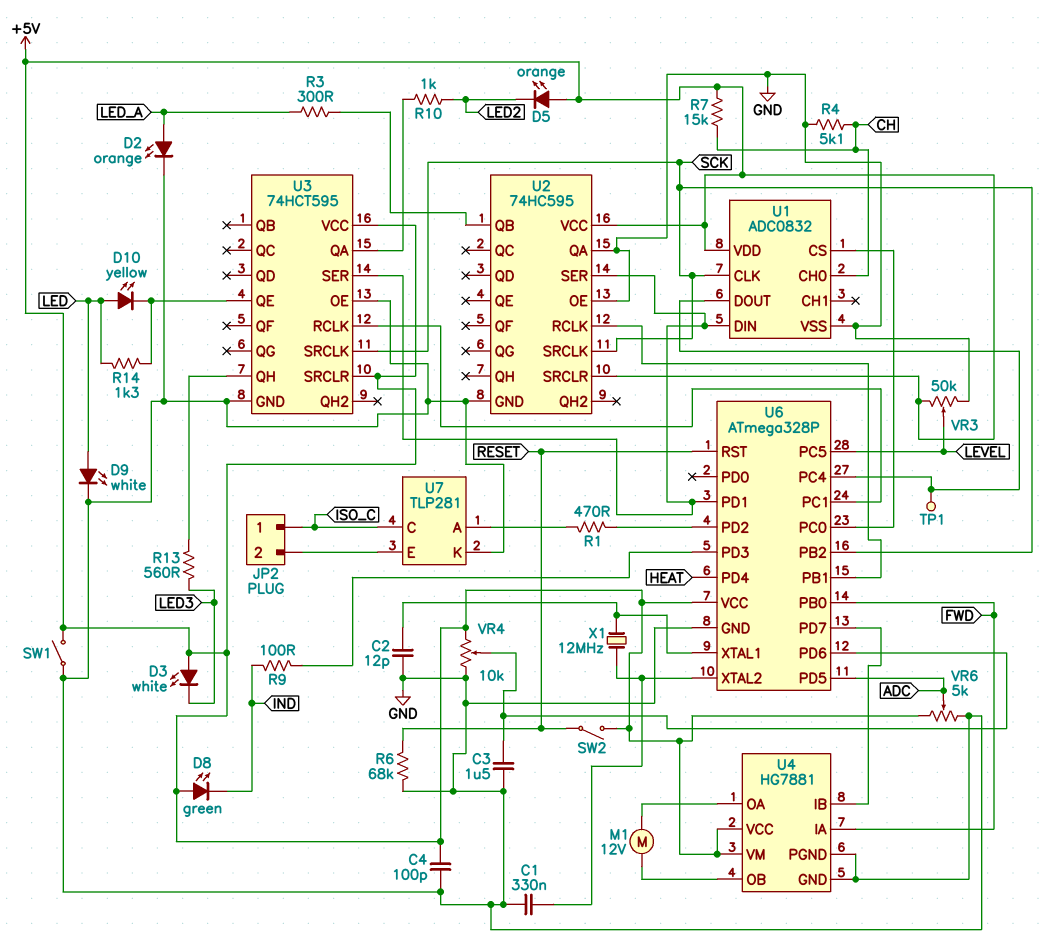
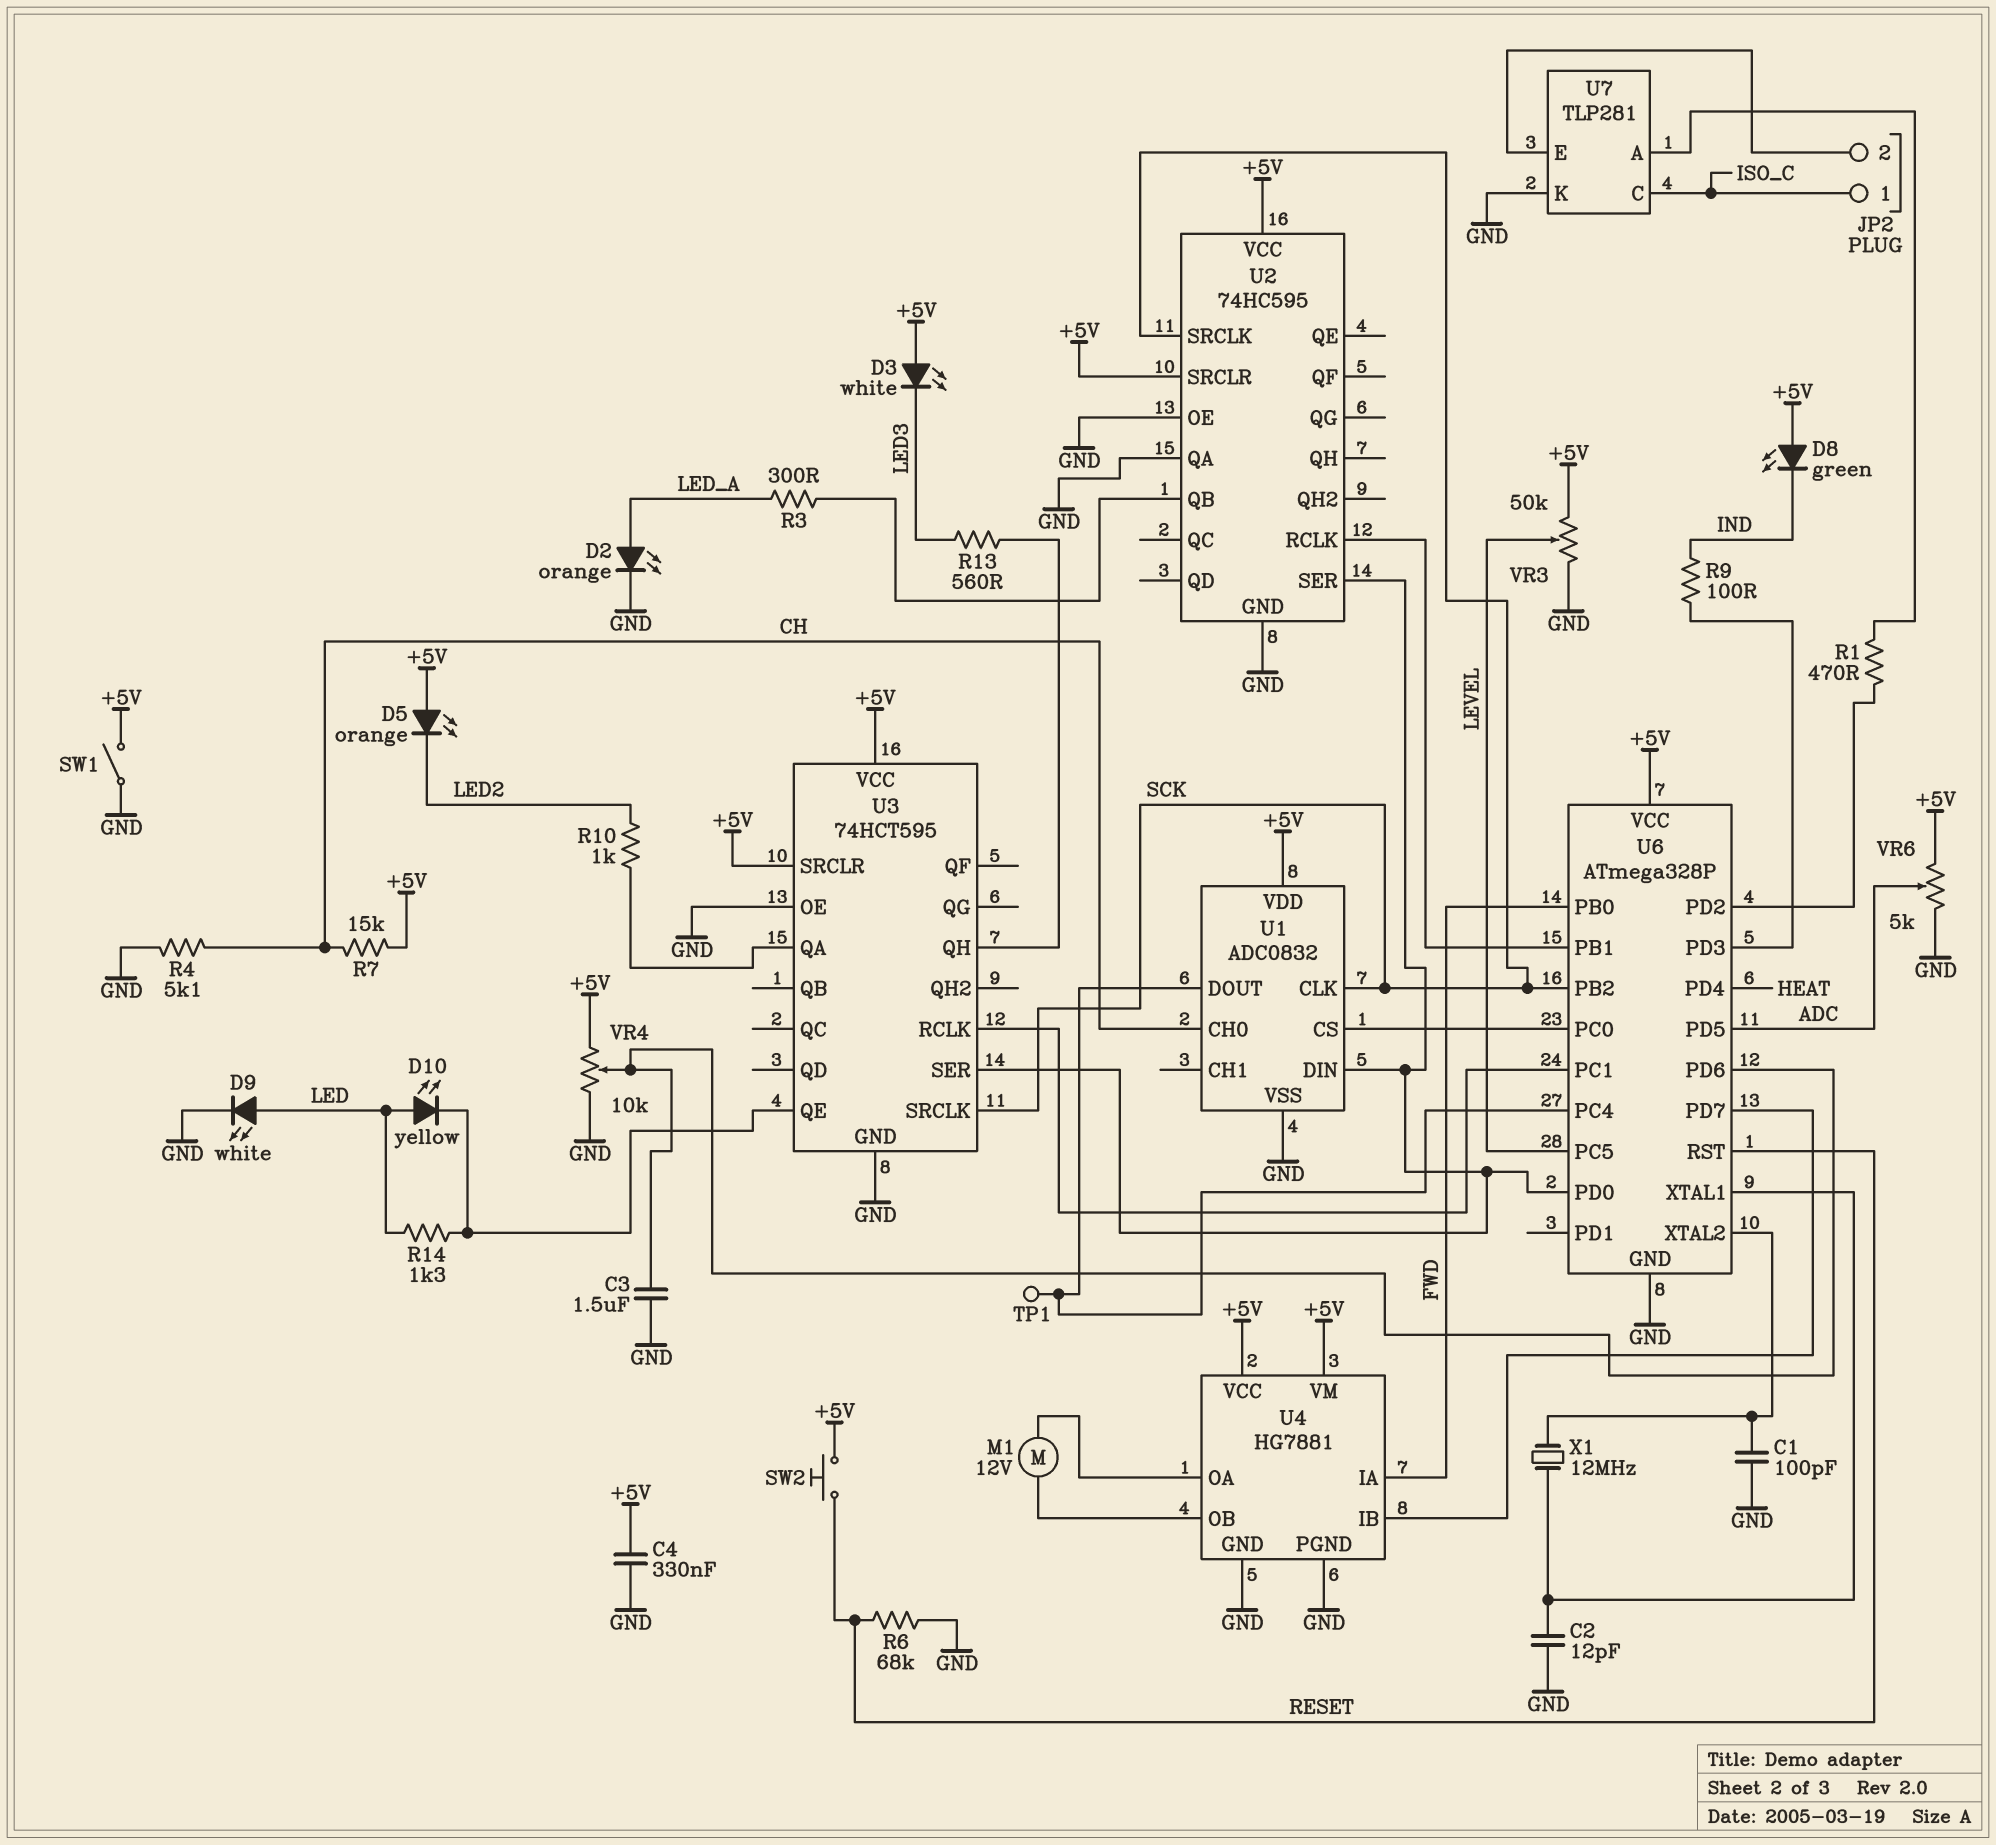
C1: 330nF (GND, U6/XTAL2) -> 100pF (GND, U6/XTAL2)
C4: 100pF (+5V, GND) -> 330nF (+5V, GND)
SW2: switch (+5V, RESET) -> button (+5V, RESET)
U6 pin PD0: none -> U1/DIN
U6 pin PD1: U1/DIN -> none

